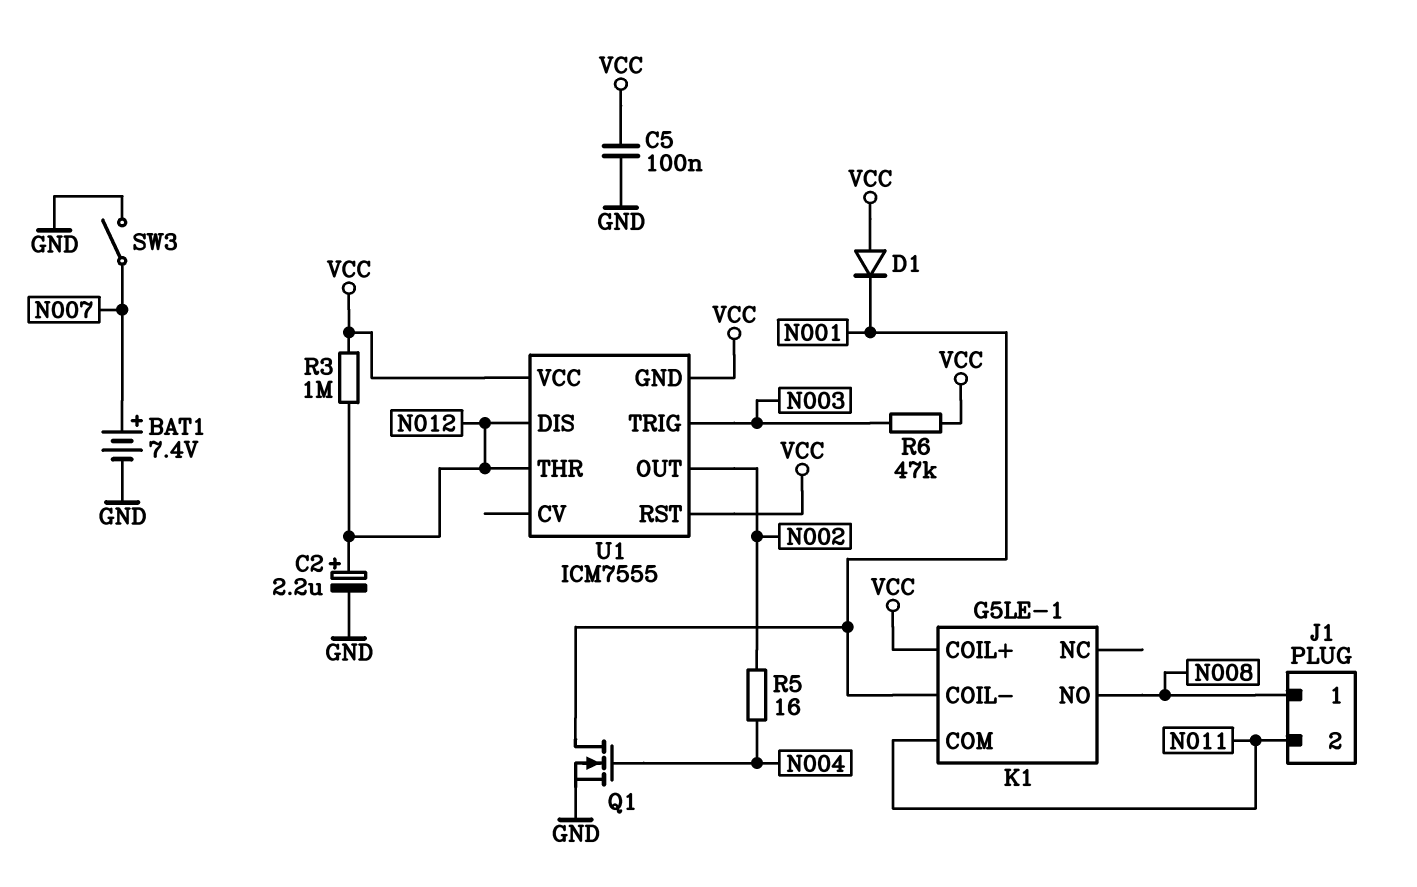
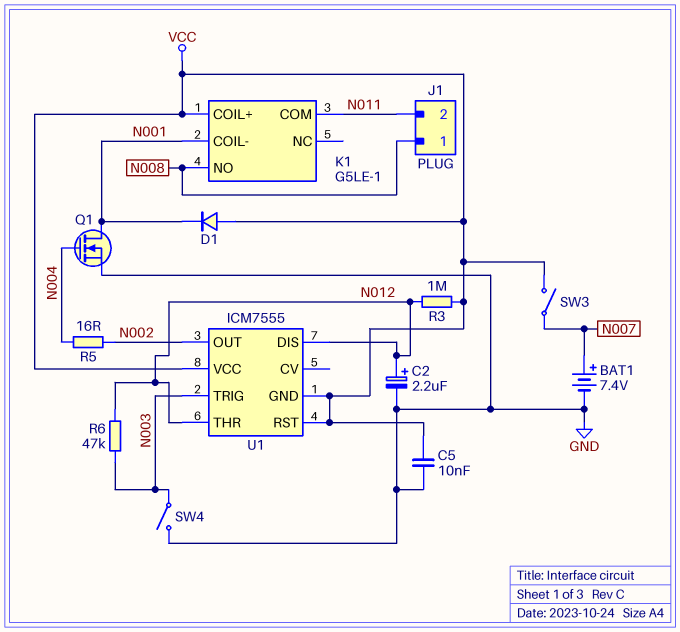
C5: 100nF (GND, VCC) -> 10nF (GND, VCC)
R6: 47k (N003, VCC) -> 47k (N003, N012)
SW3: switch (GND, N007) -> switch (N007, VCC)
SW4: none -> switch (GND, N003)

